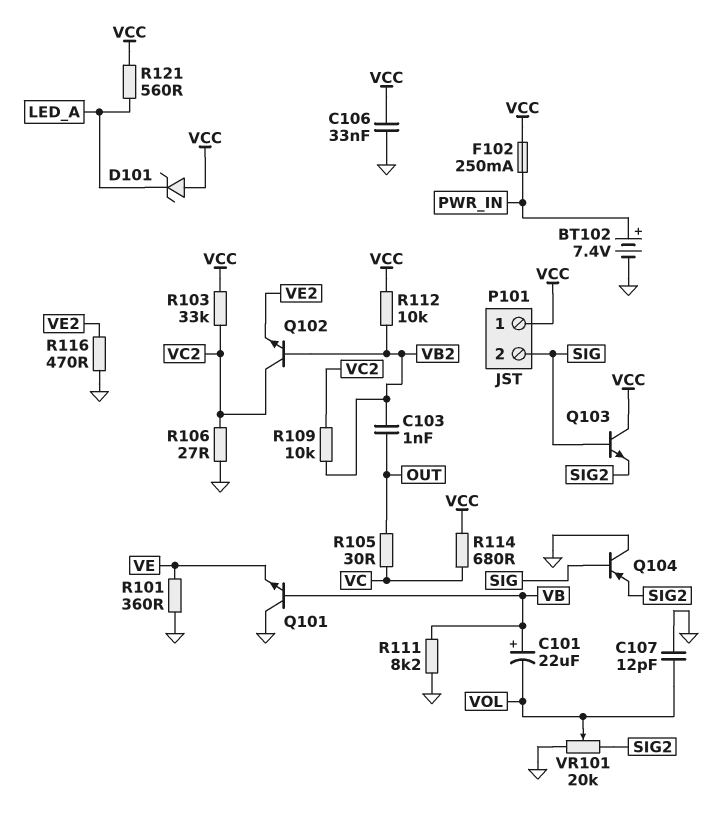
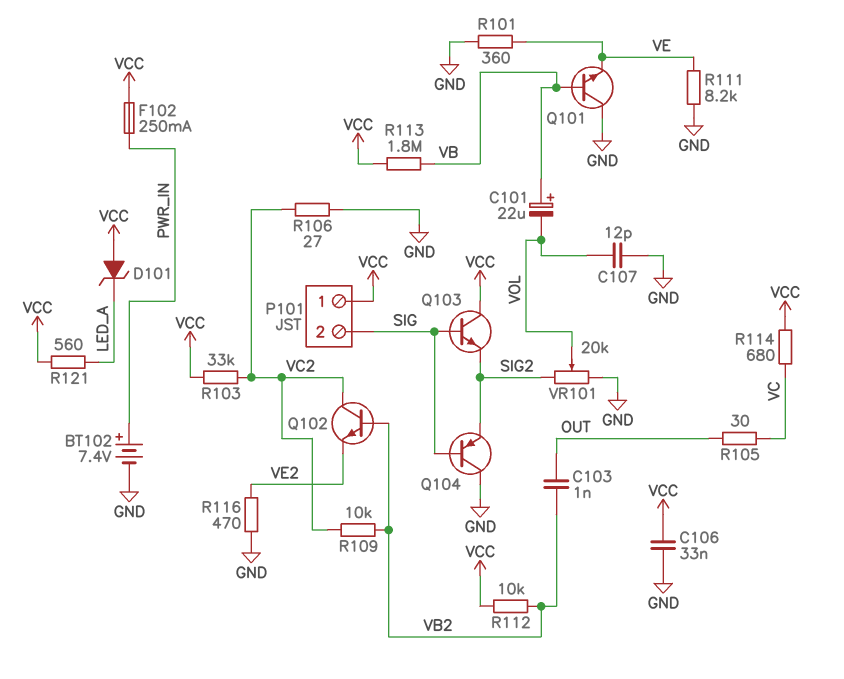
R111: 8.2k (GND, VB) -> 8.2k (GND, VE)
R113: none -> 1.8M (VB, VCC)

